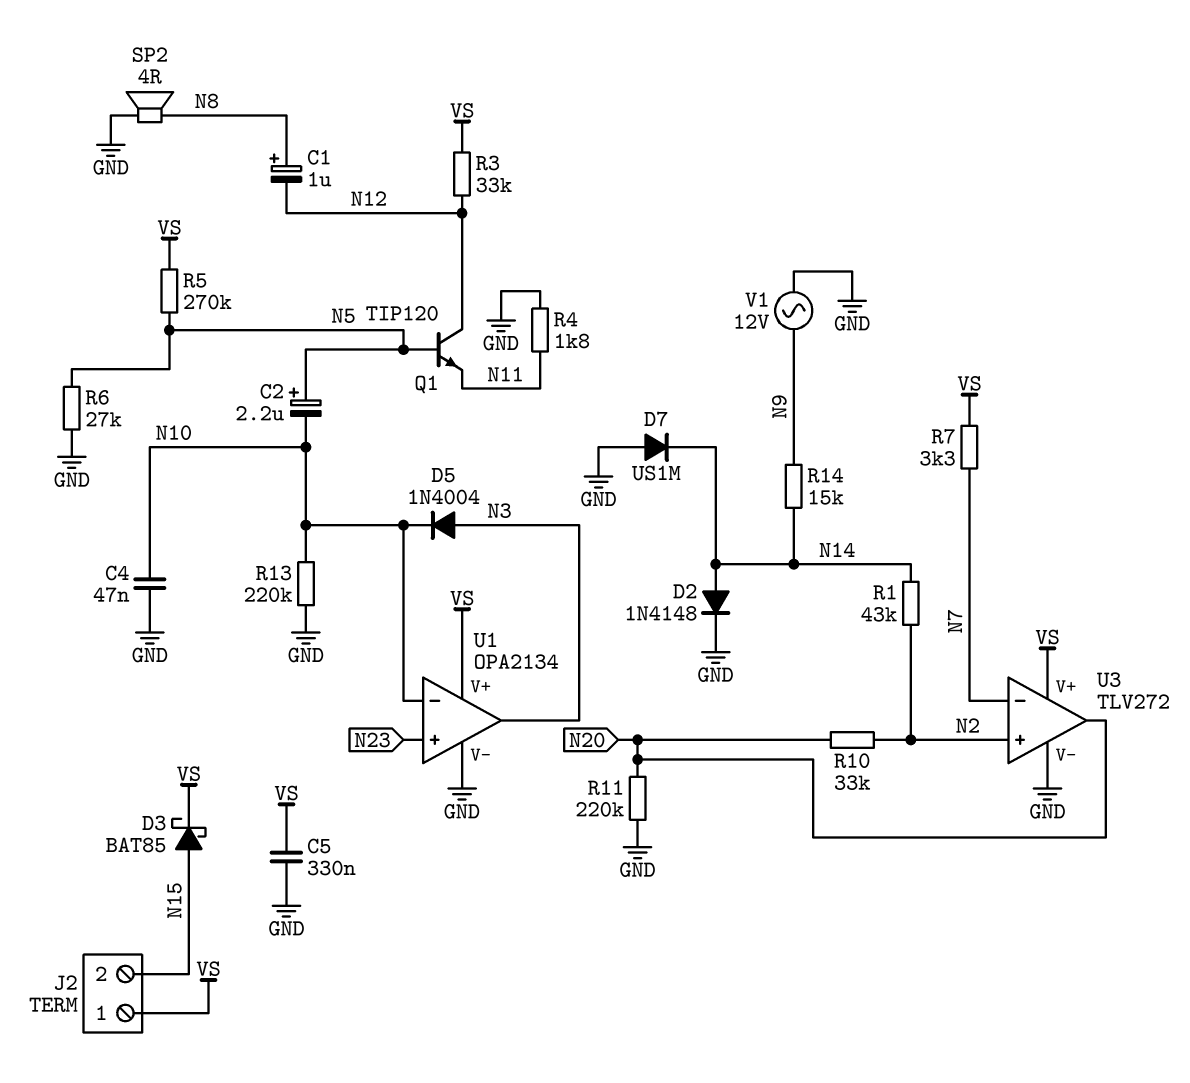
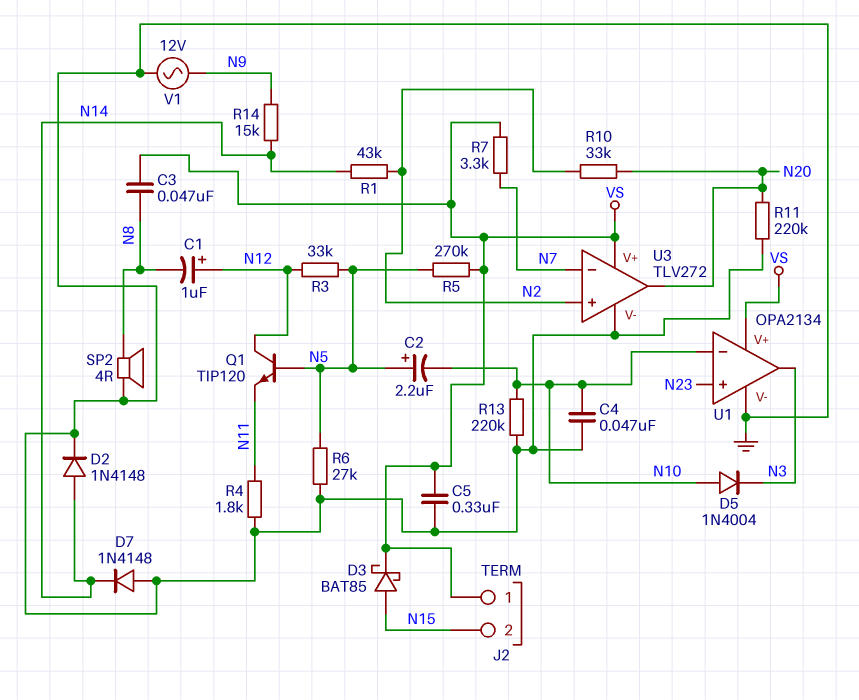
C1: 1uF (plus N8, minus N12) -> 1uF (plus N12, minus N8)
C3: none -> 47nF (N8, VS)
D5: diode 1N4004 (A N3, K N10) -> diode 1N4004 (A N10, K N3)
D7: diode US1M (A GND, K N14) -> diode 1N4148 (A GND, K N14)
R3: 33k (N12, VS) -> 33k (N5, N12)

